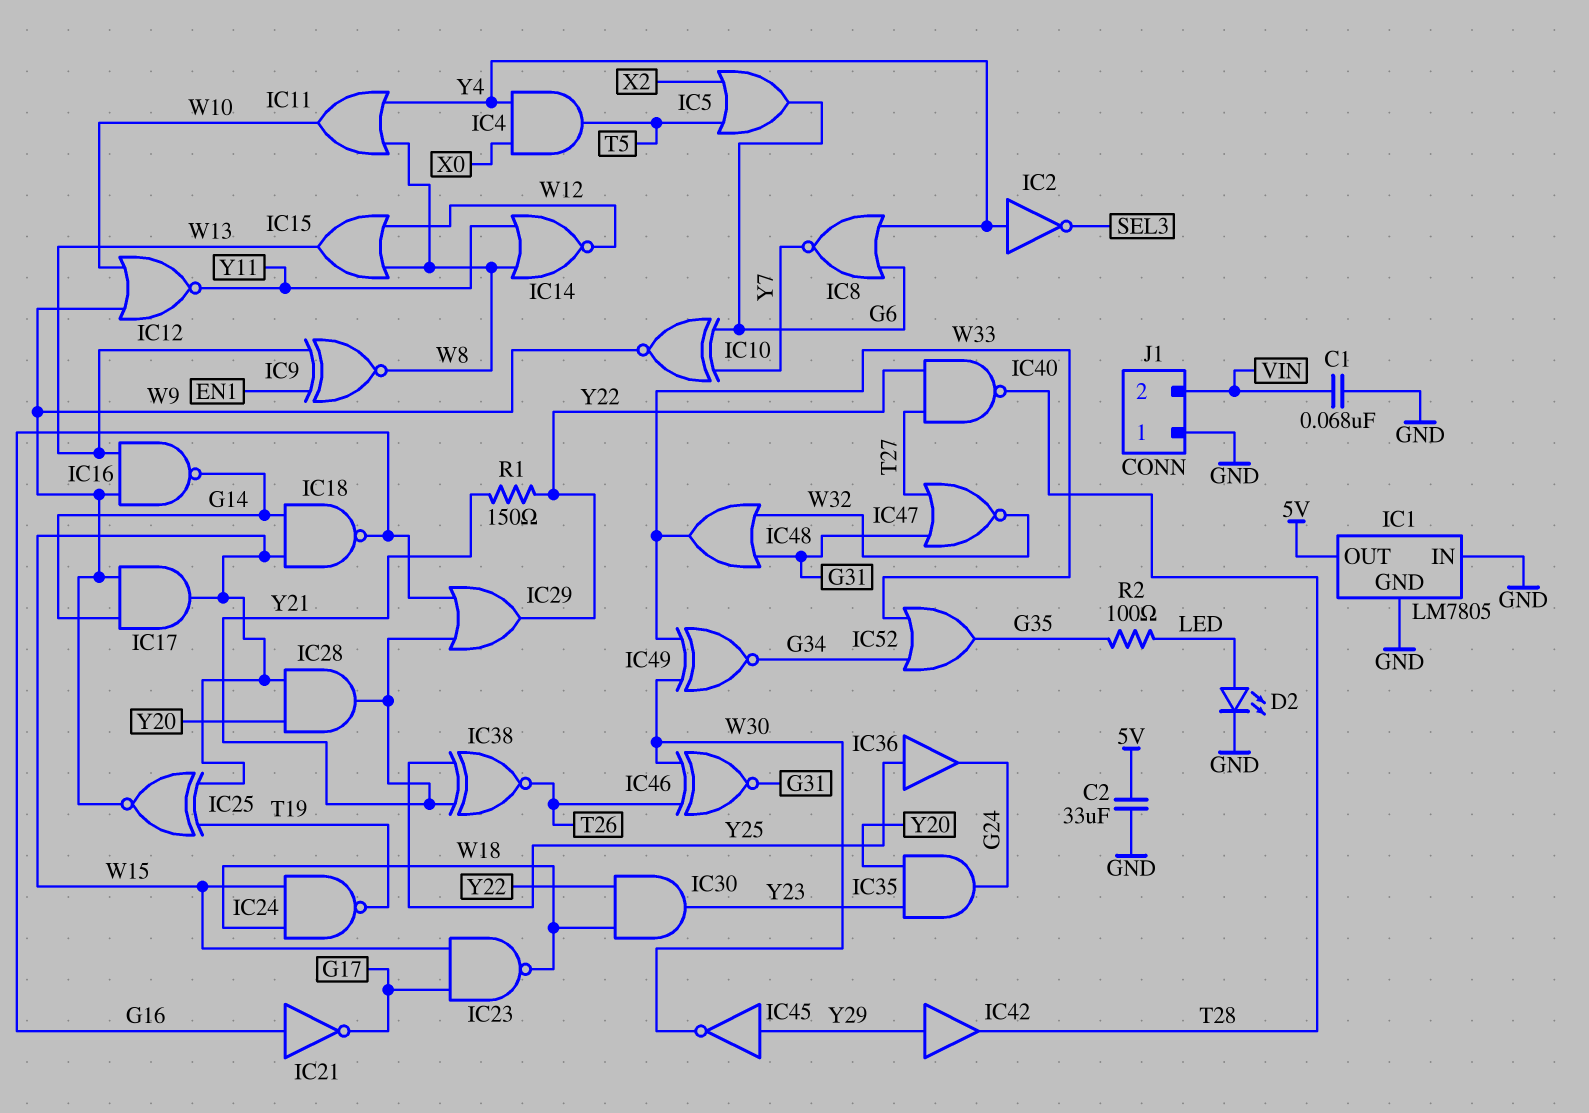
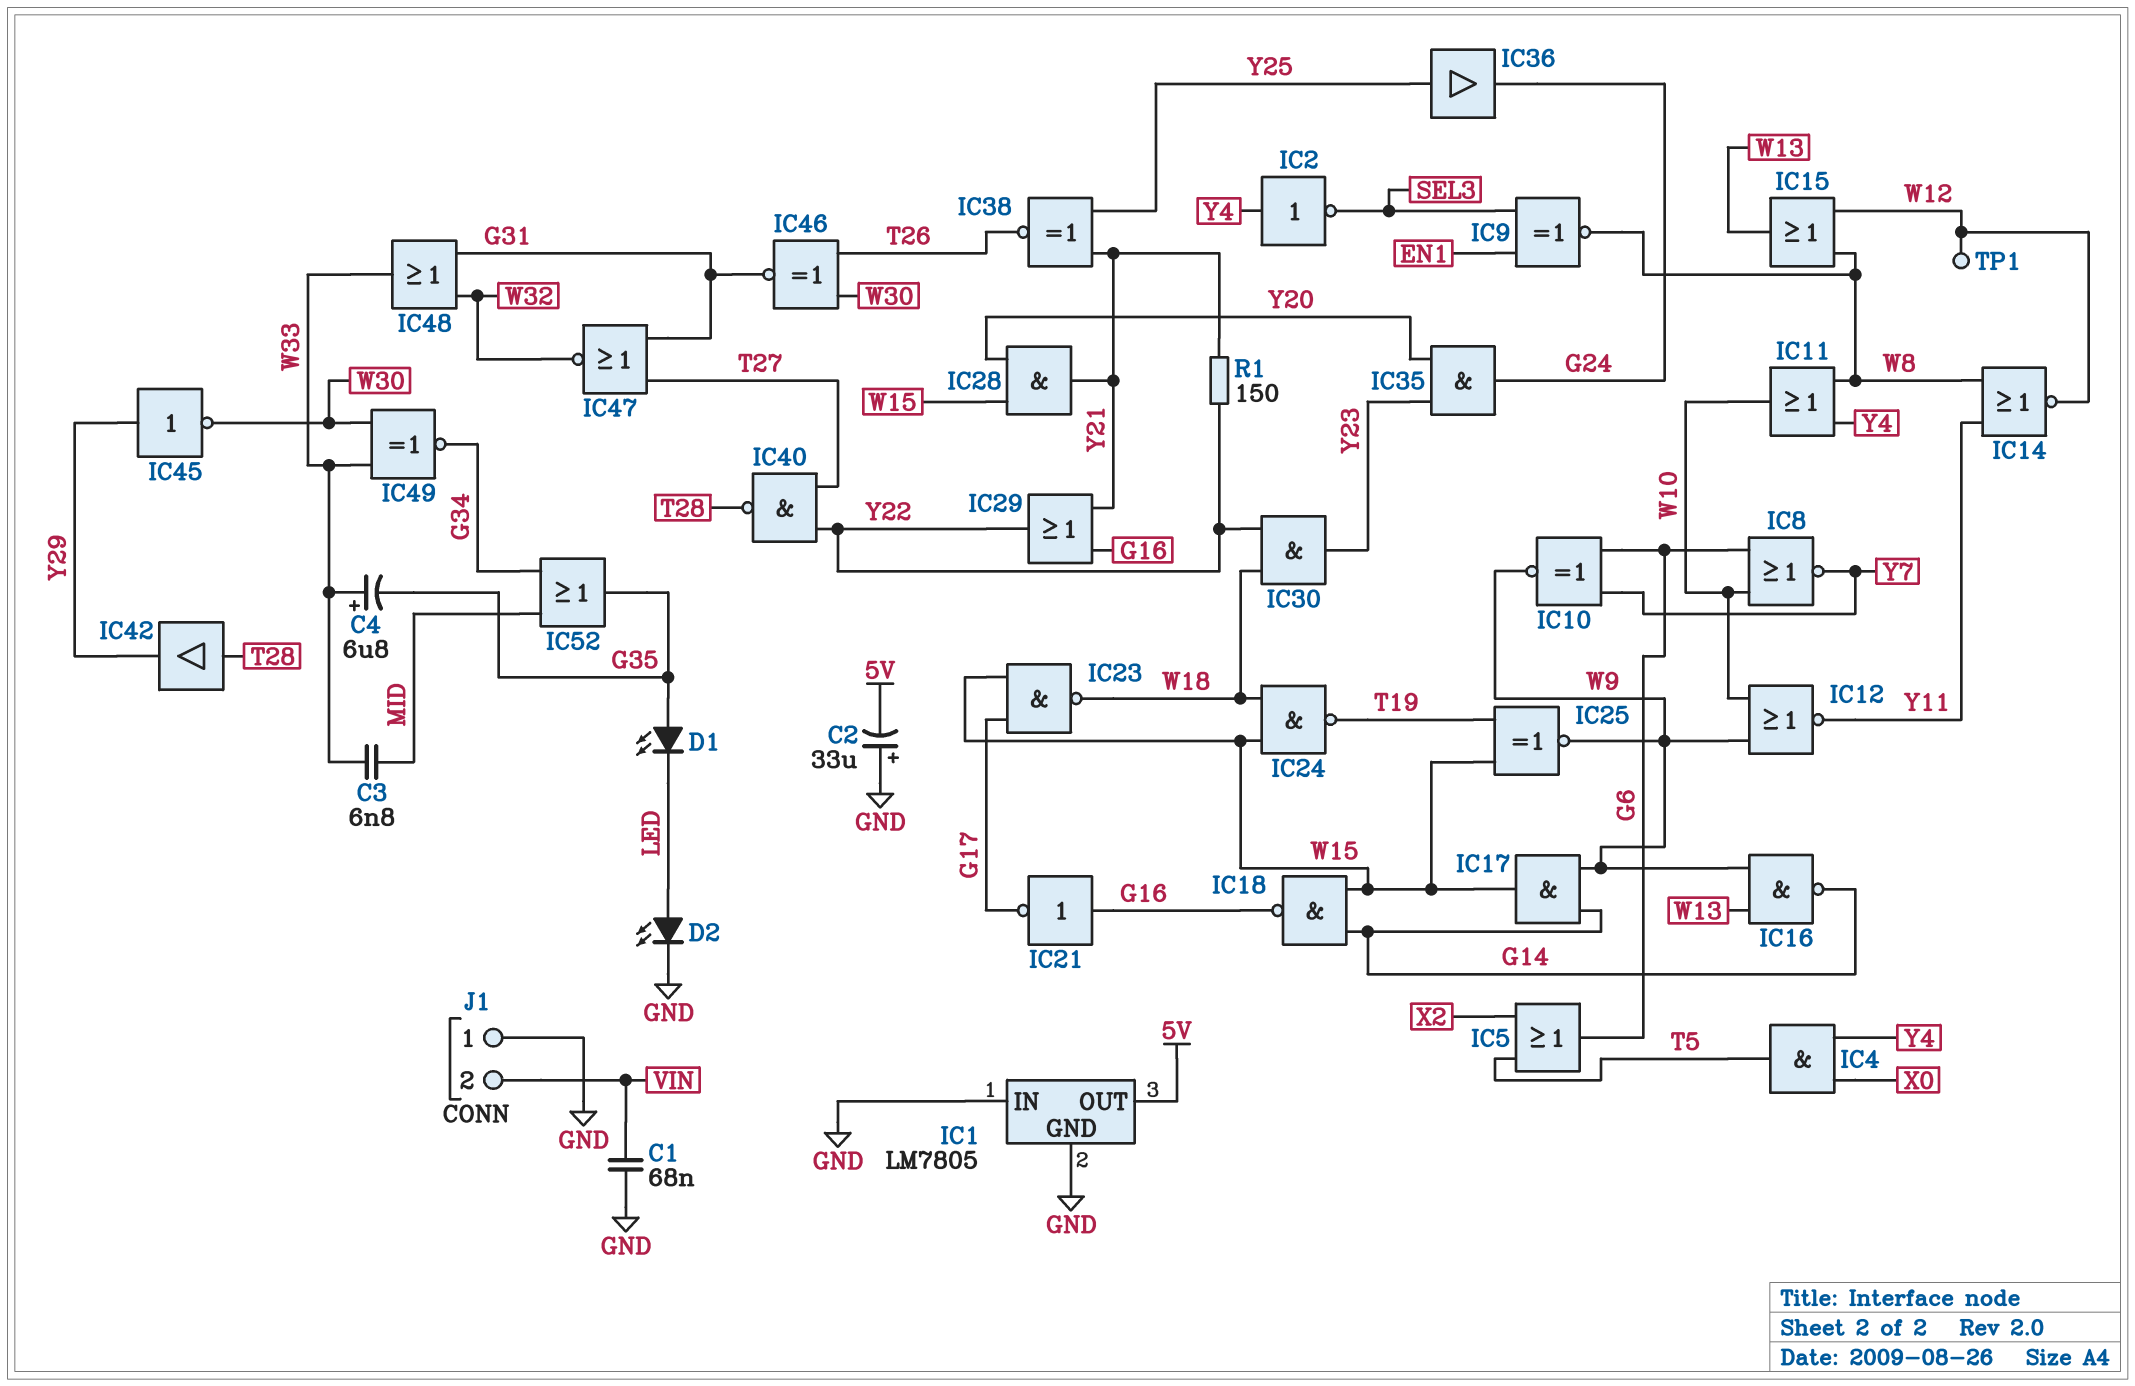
C2: 33uF (5V, GND) -> 33uF (plus GND, minus 5V)
C3: none -> 6.8nF (MID, W33)
C4: none -> 6.8uF (plus W33, minus G35)
D1: none -> LED (A G35, K LED)
IC8: NOR (in G6, in Y4, out Y7) -> NOR (in G6, in W10, out Y7)
IC9: XNOR (in EN1, in W13, out W8) -> XNOR (in EN1, in SEL3, out W8)
IC42: buffer (in Y29, out T28) -> buffer (in T28, out Y29)
IC52: OR (in G34, in W33, out G35) -> OR (in G34, in MID, out G35)
R2: 100 (G35, LED) -> none
TP1: none -> test point (W12)

